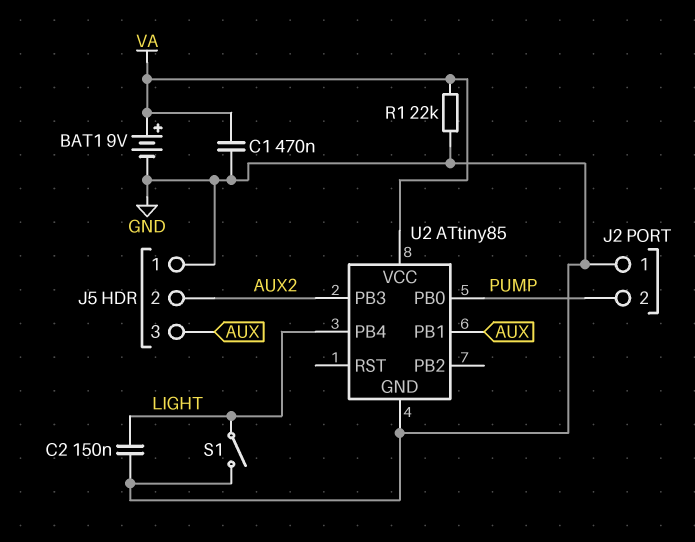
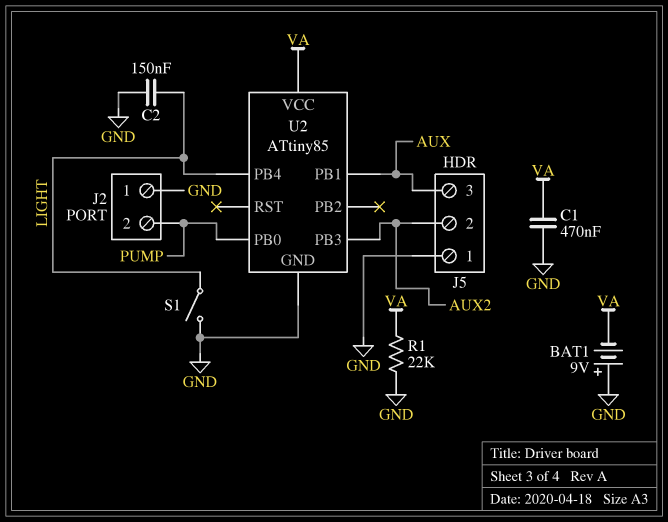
BAT1: 9V (plus VA, minus GND) -> 9V (plus GND, minus VA)

